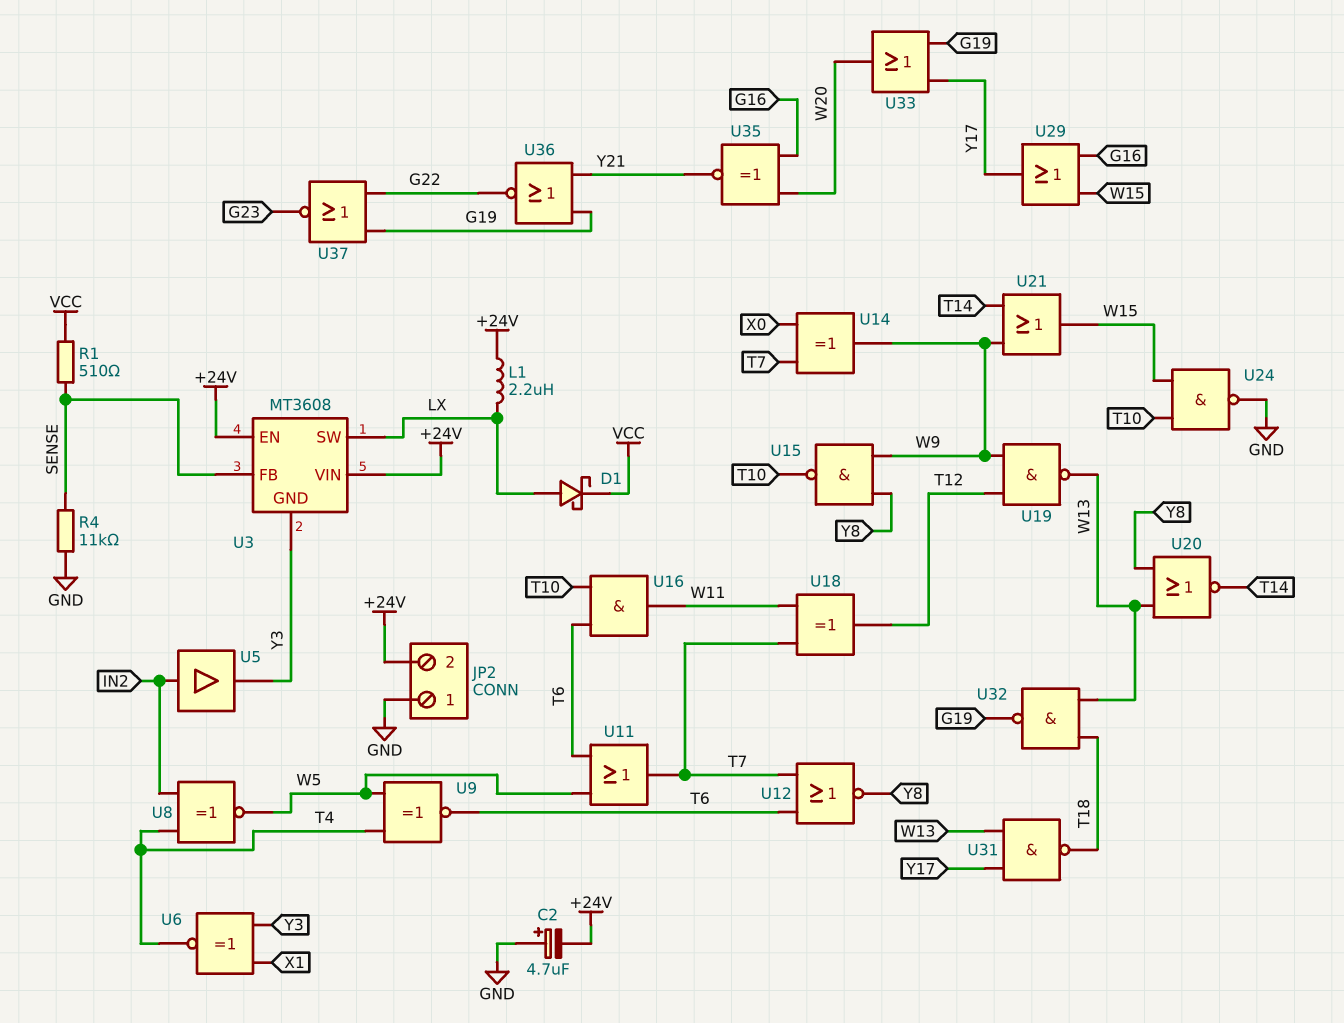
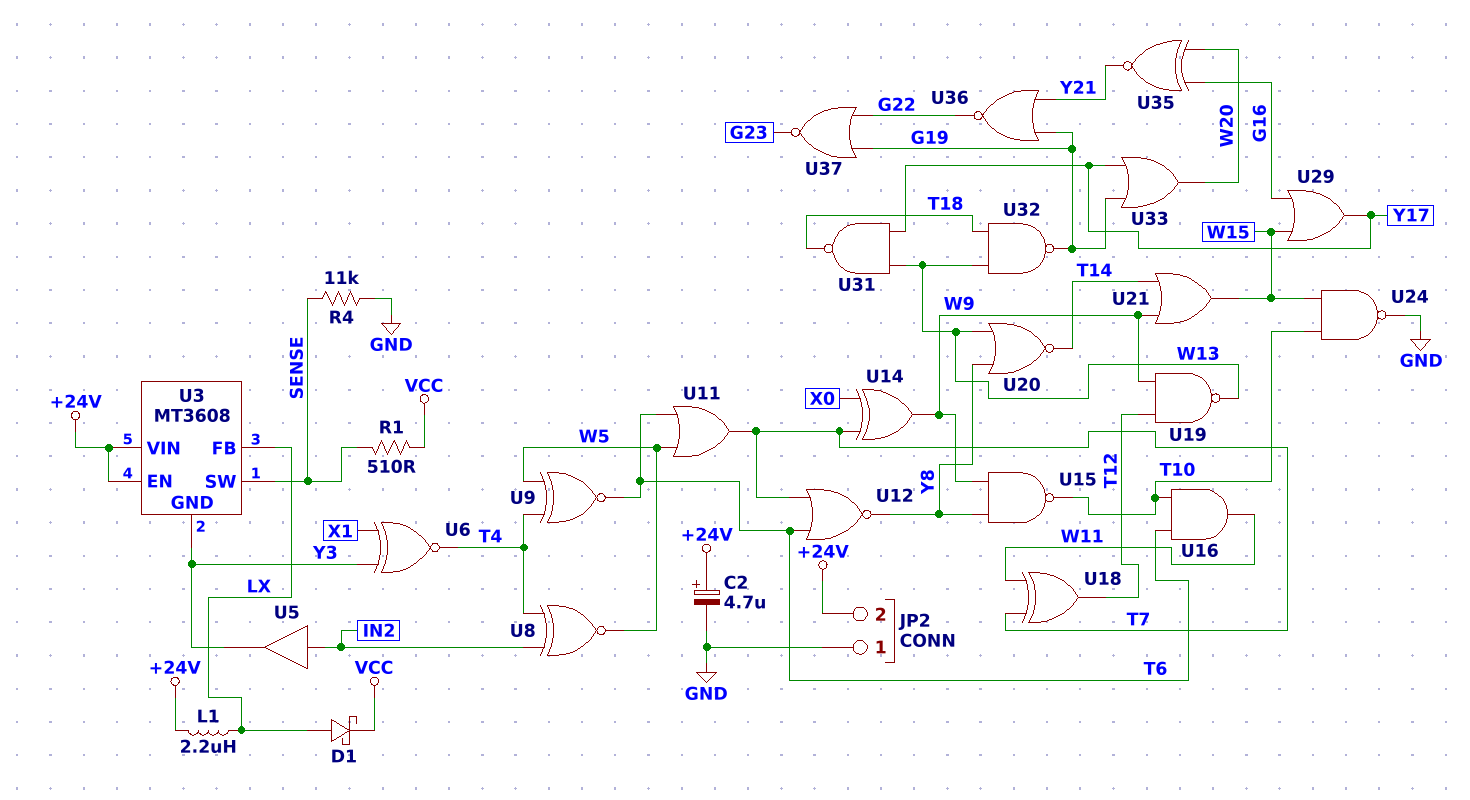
C2: 4.7uF (plus GND, minus +24V) -> 4.7uF (plus +24V, minus GND)
U3 pin FB: SENSE -> LX
U3 pin SW: LX -> SENSE

